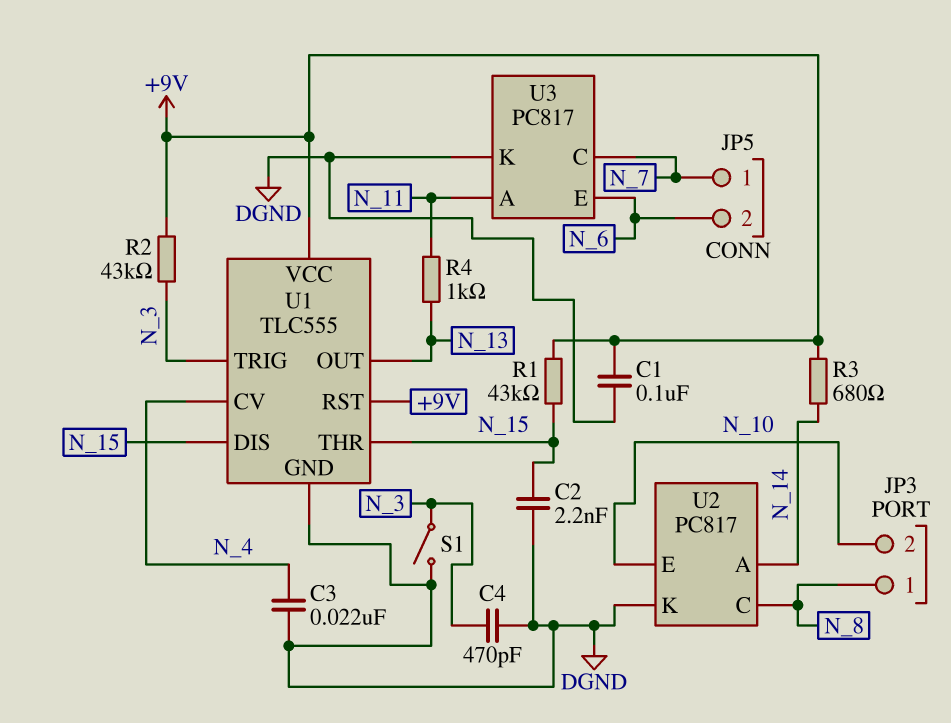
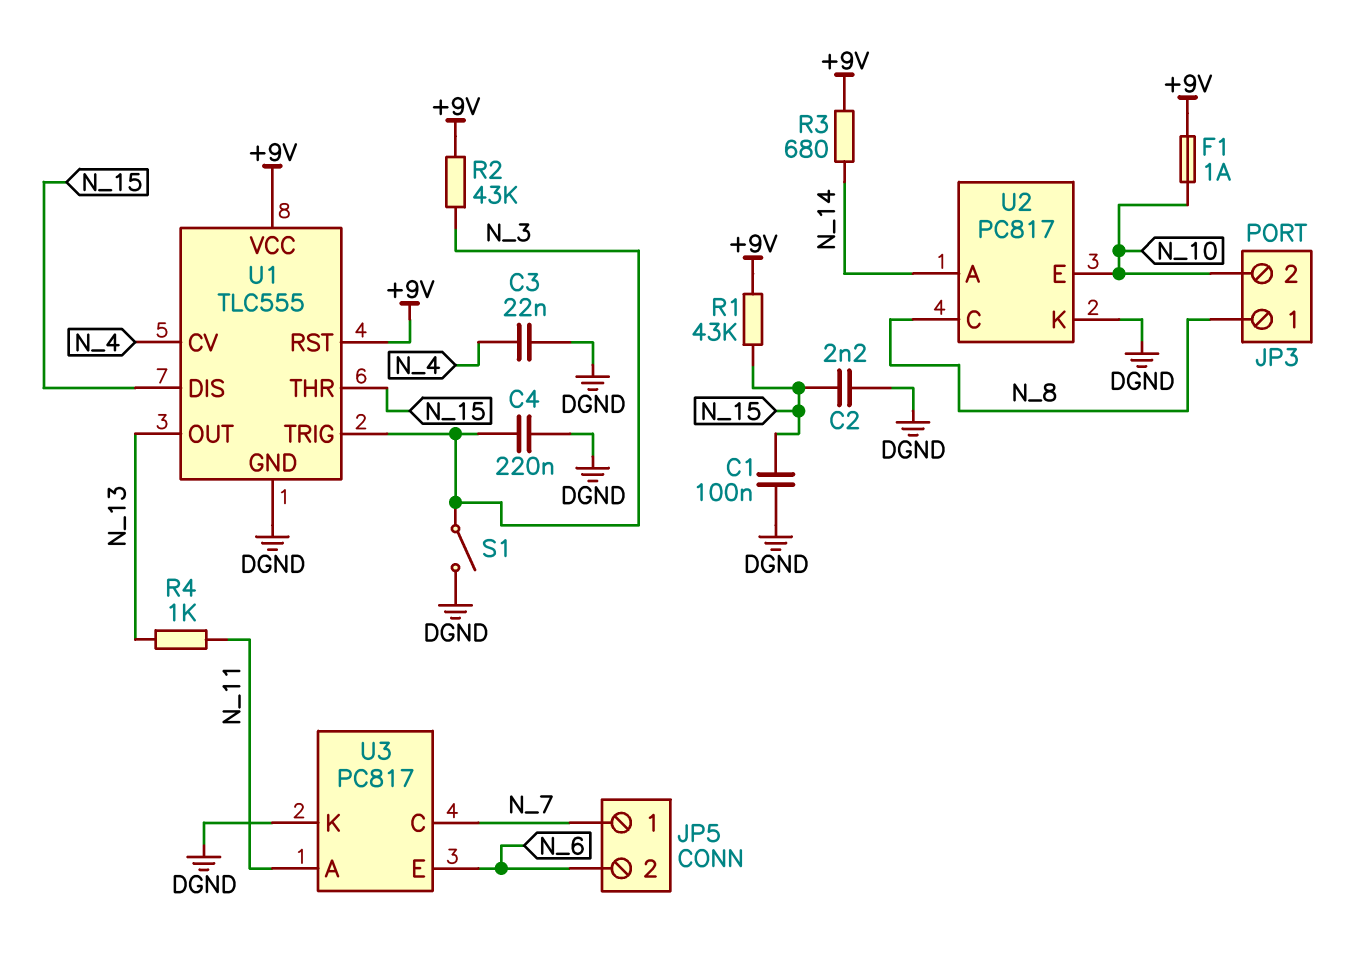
C1: 100nF (+9V, DGND) -> 100nF (DGND, N_15)
C4: 470pF (DGND, N_3) -> 220nF (DGND, N_3)
F1: none -> 1A (+9V, N_10)

